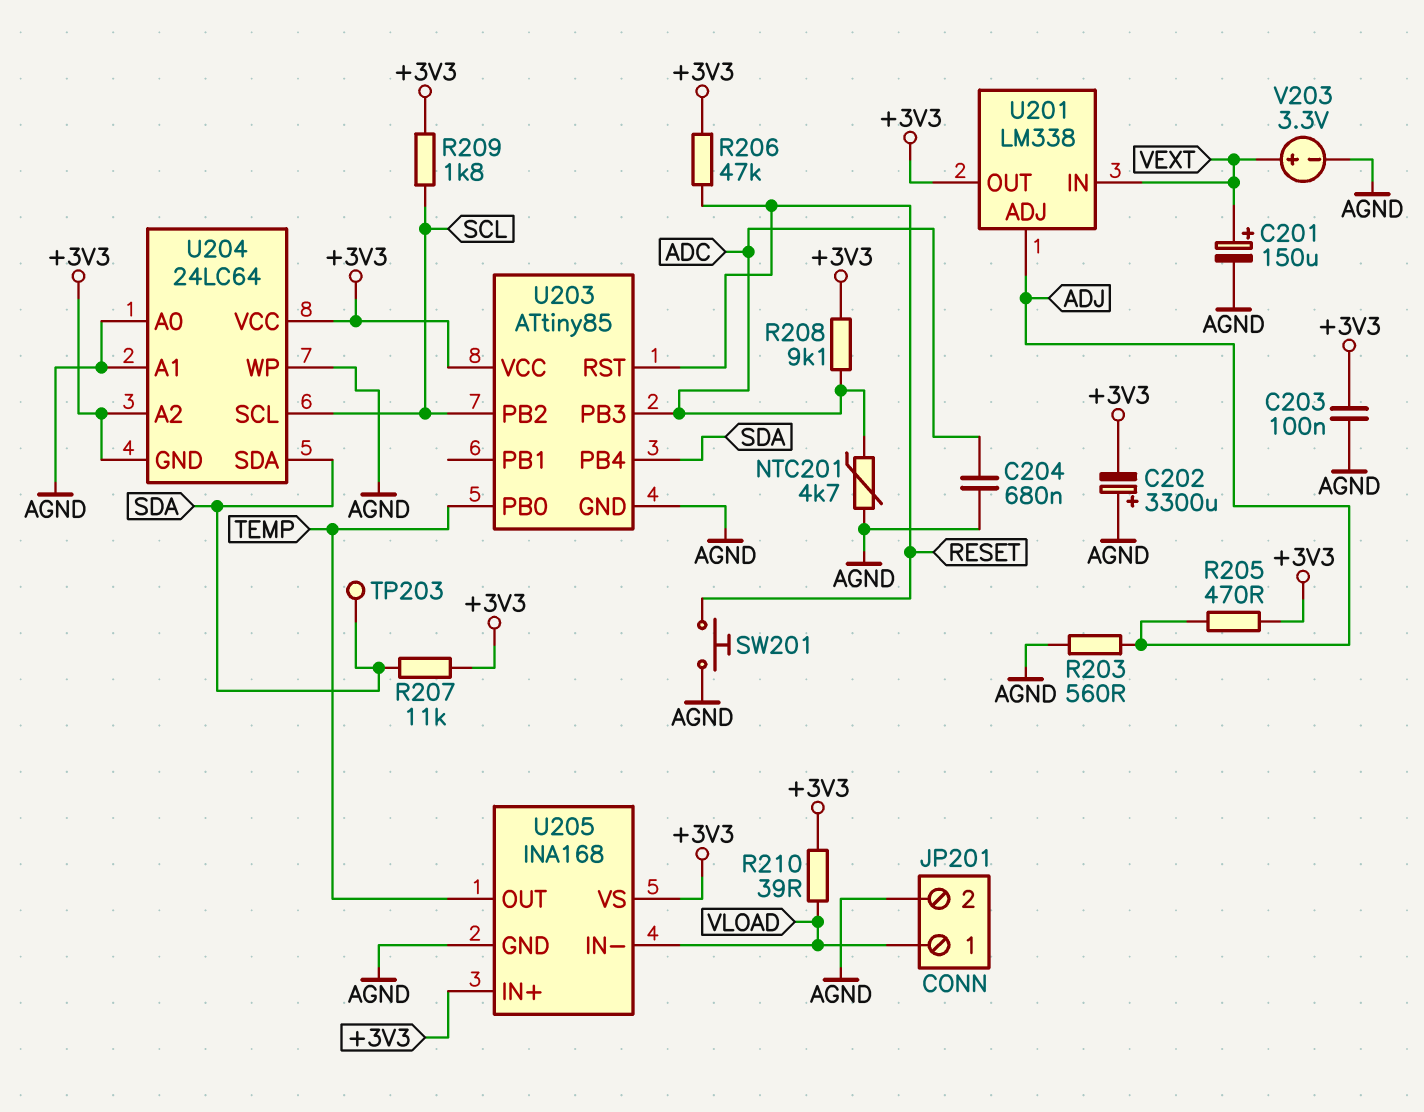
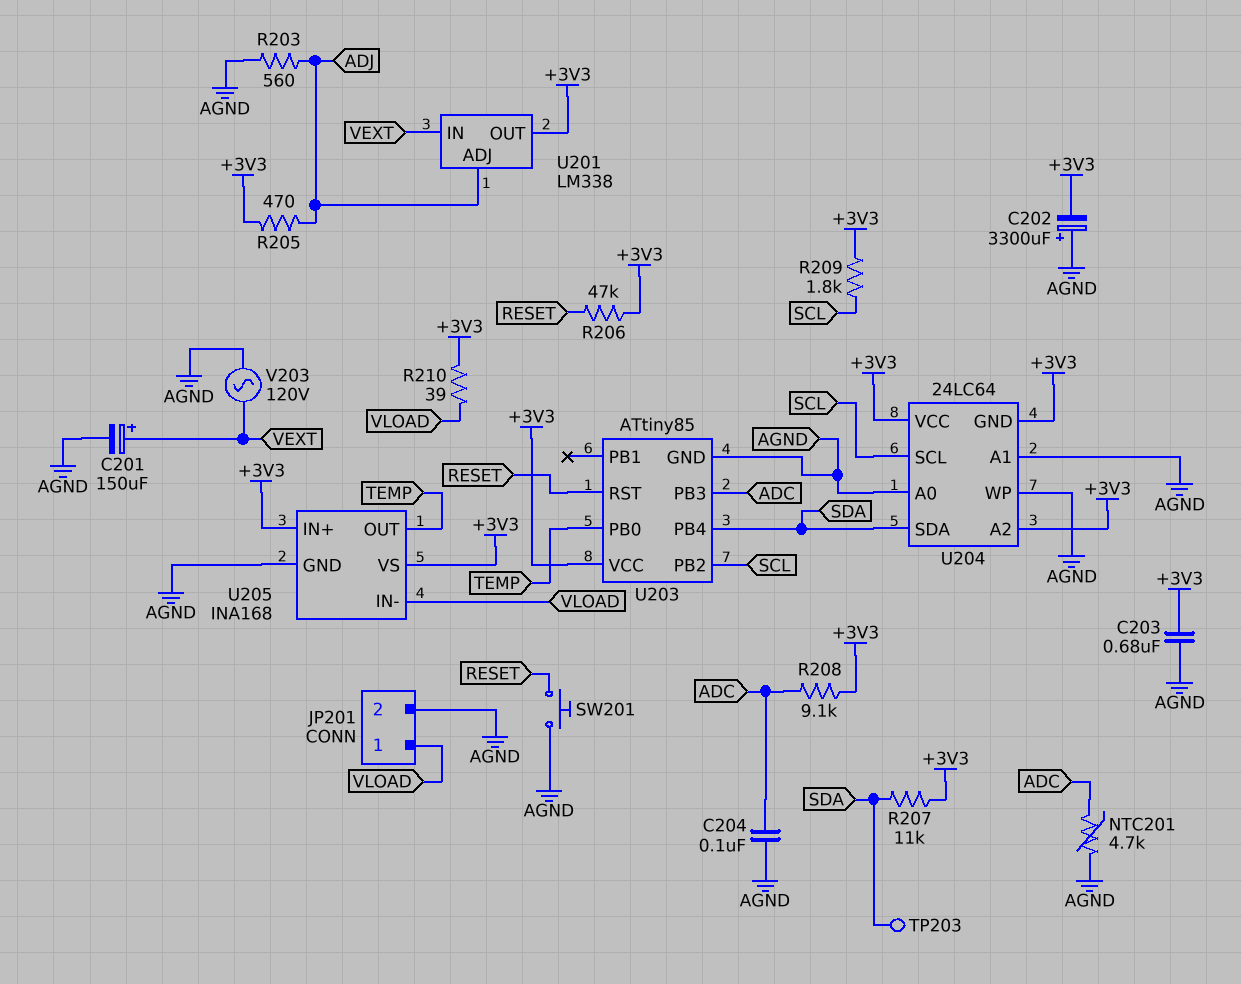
C203: 100nF (+3V3, AGND) -> 680nF (+3V3, AGND)
C204: 680nF (ADC, AGND) -> 100nF (ADC, AGND)
V203: 3.3V (plus VEXT, minus AGND) -> AC 120V (AGND, VEXT)

